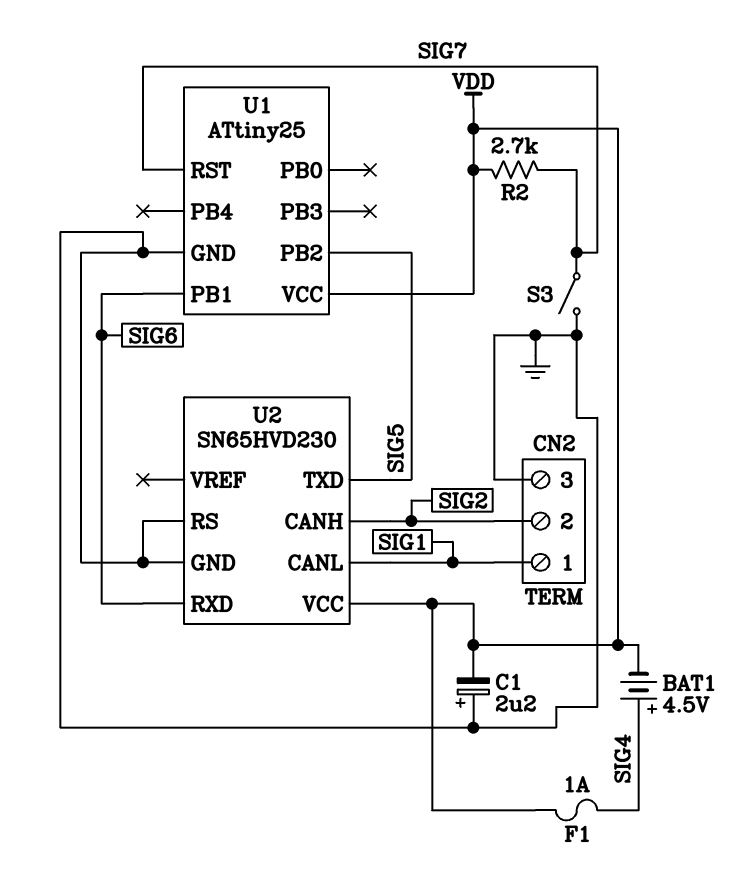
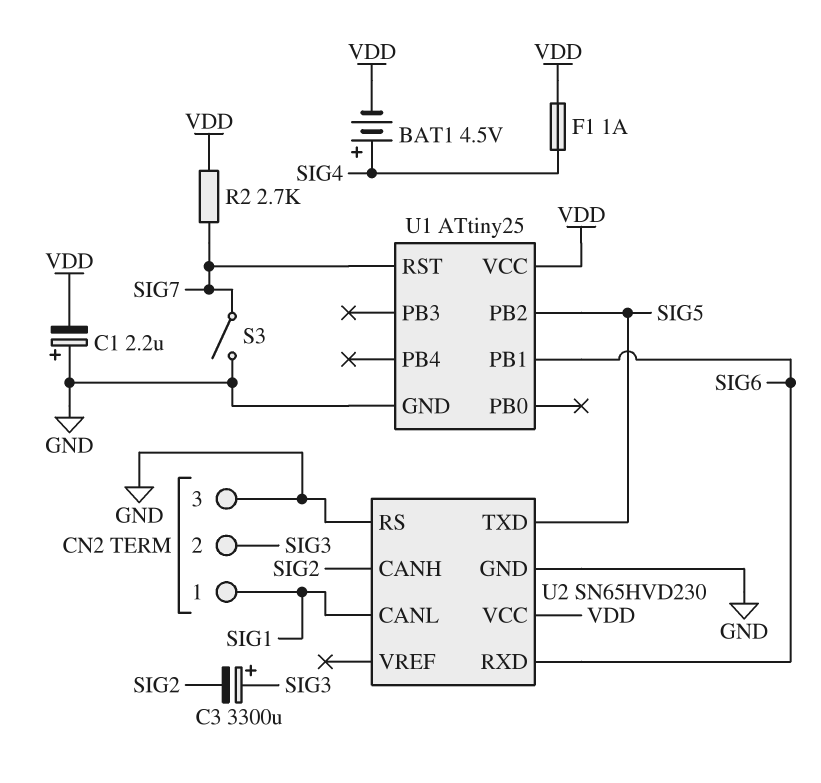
C3: none -> 3300uF (plus SIG3, minus SIG2)
CN2 pin 2: SIG2 -> SIG3

